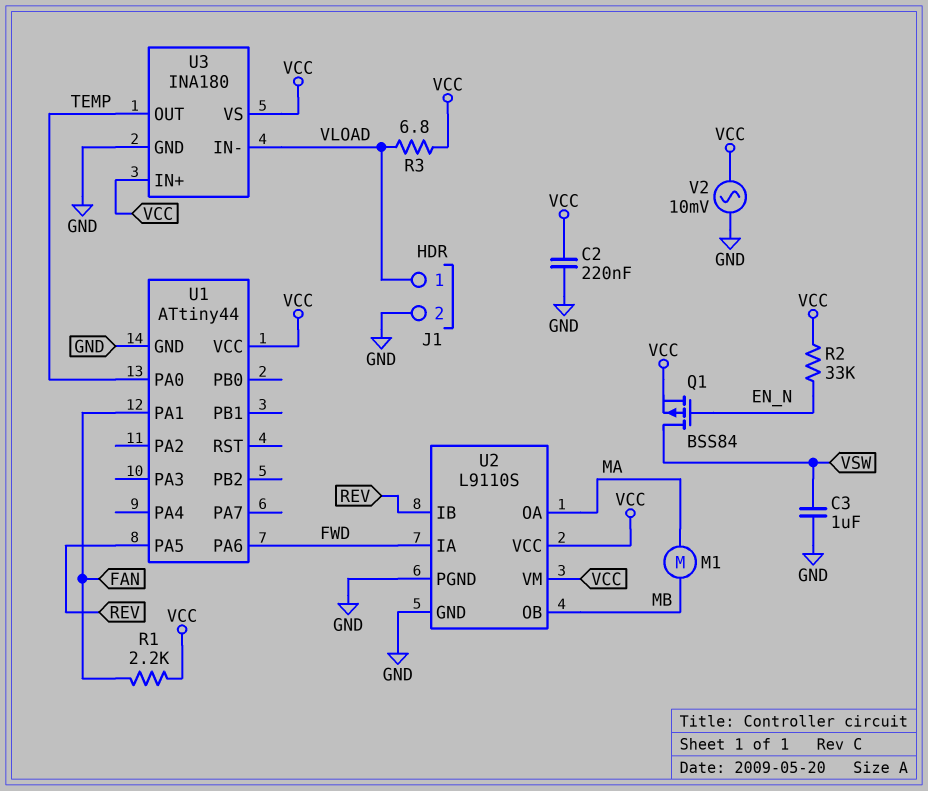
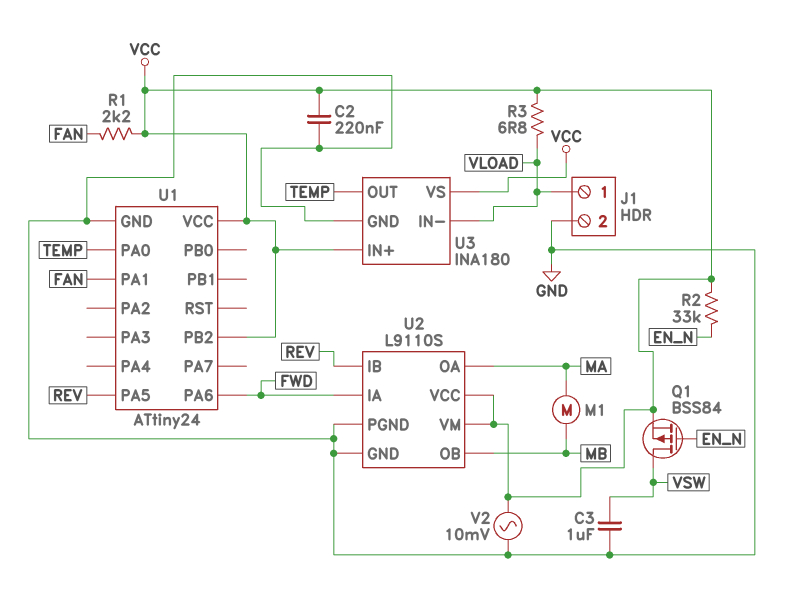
U1: ATtiny44 -> ATtiny24
U1 pin PB2: none -> VCC

